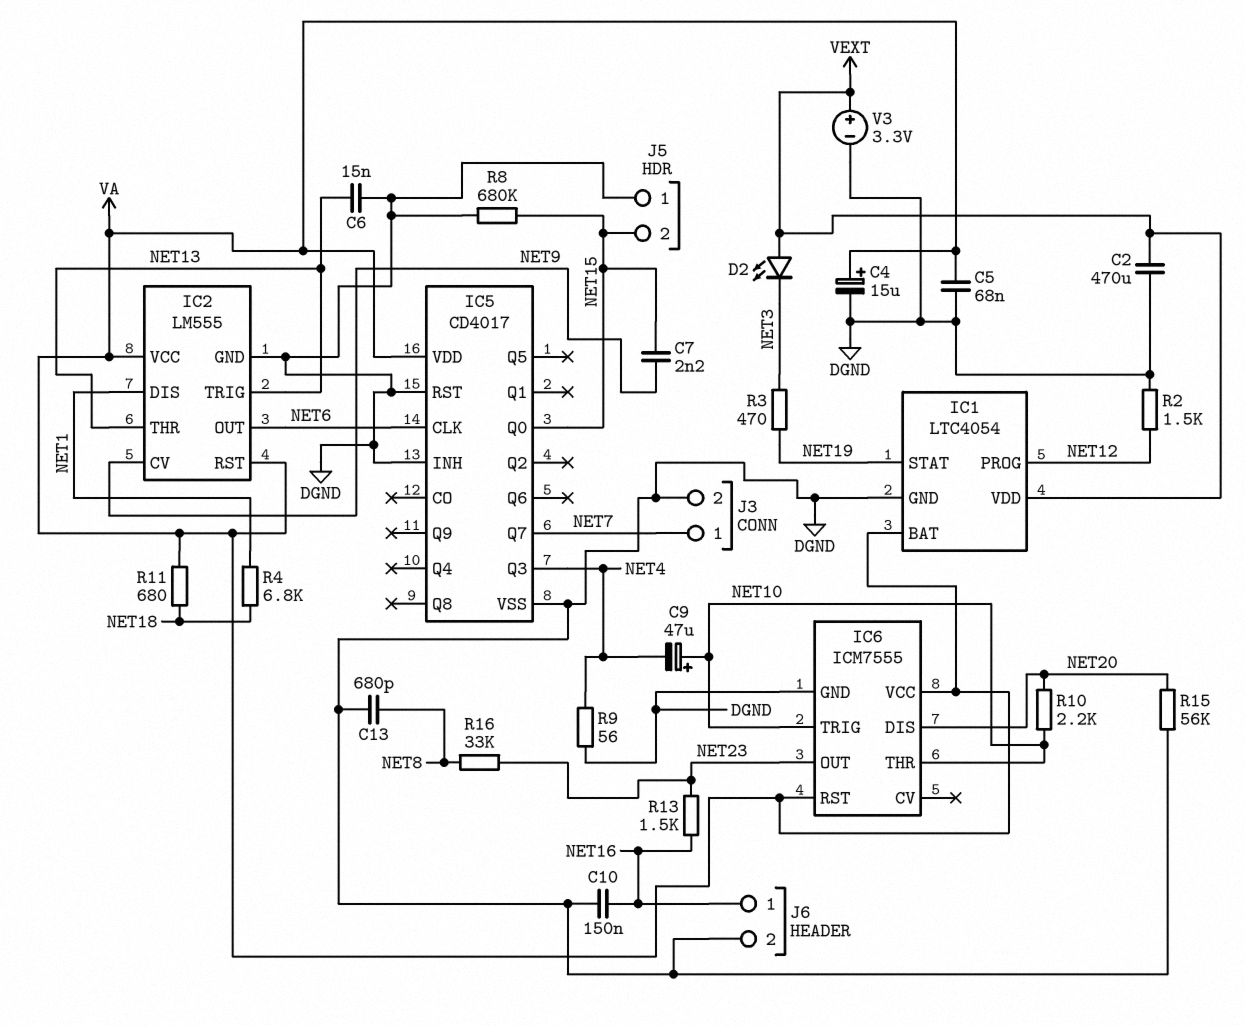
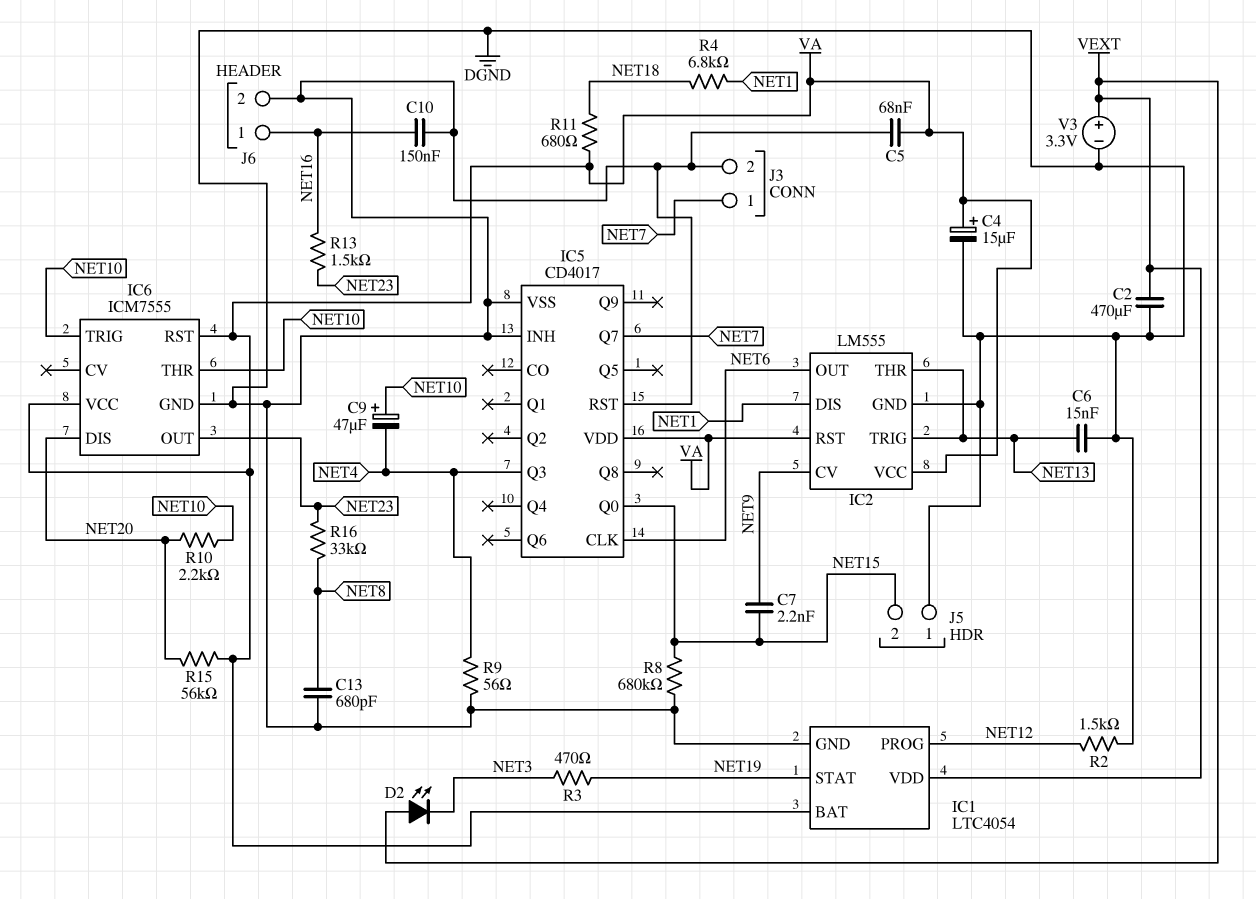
R15: 56k (DGND, NET20) -> 56k (NET20, VA)

